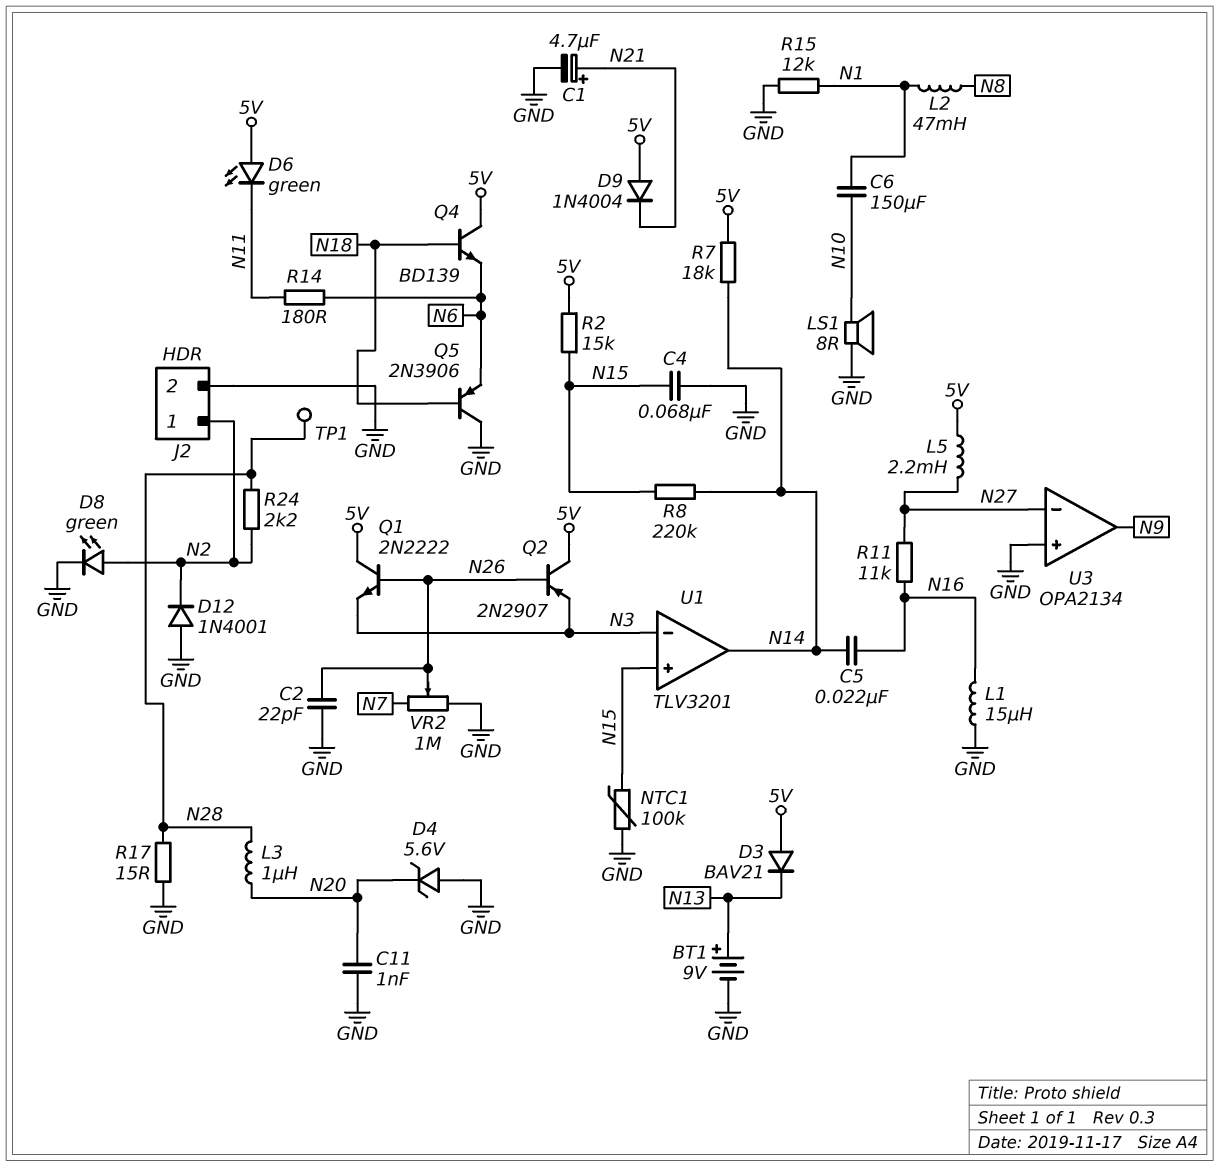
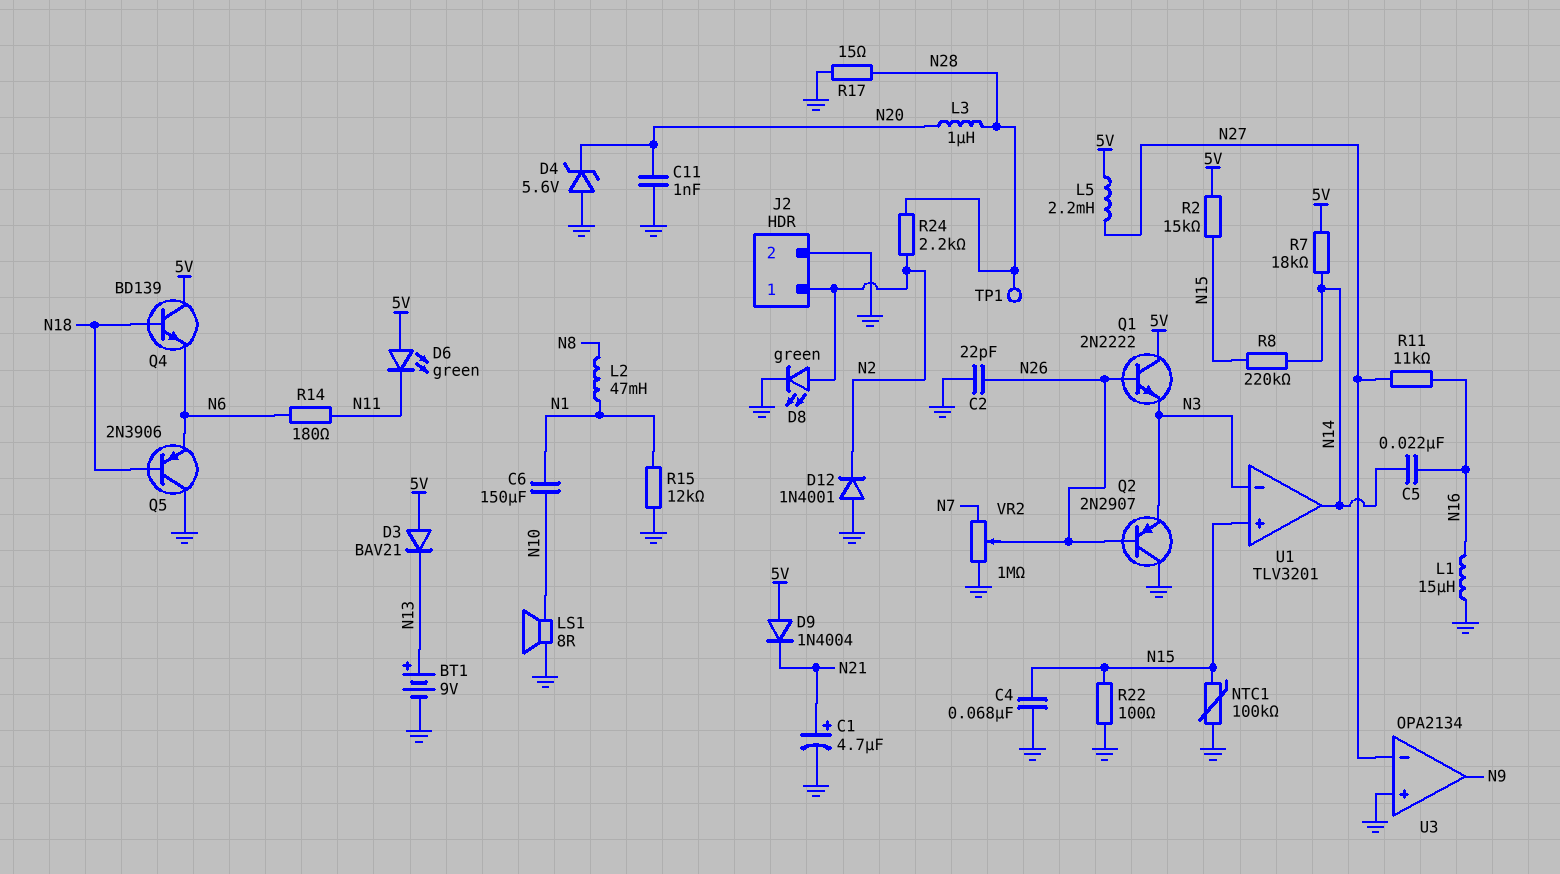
Q2: PNP 2N2907 (B N26, C 5V, E N3) -> PNP 2N2907 (B N26, C GND, E N3)
R22: none -> 100 (GND, N15)

